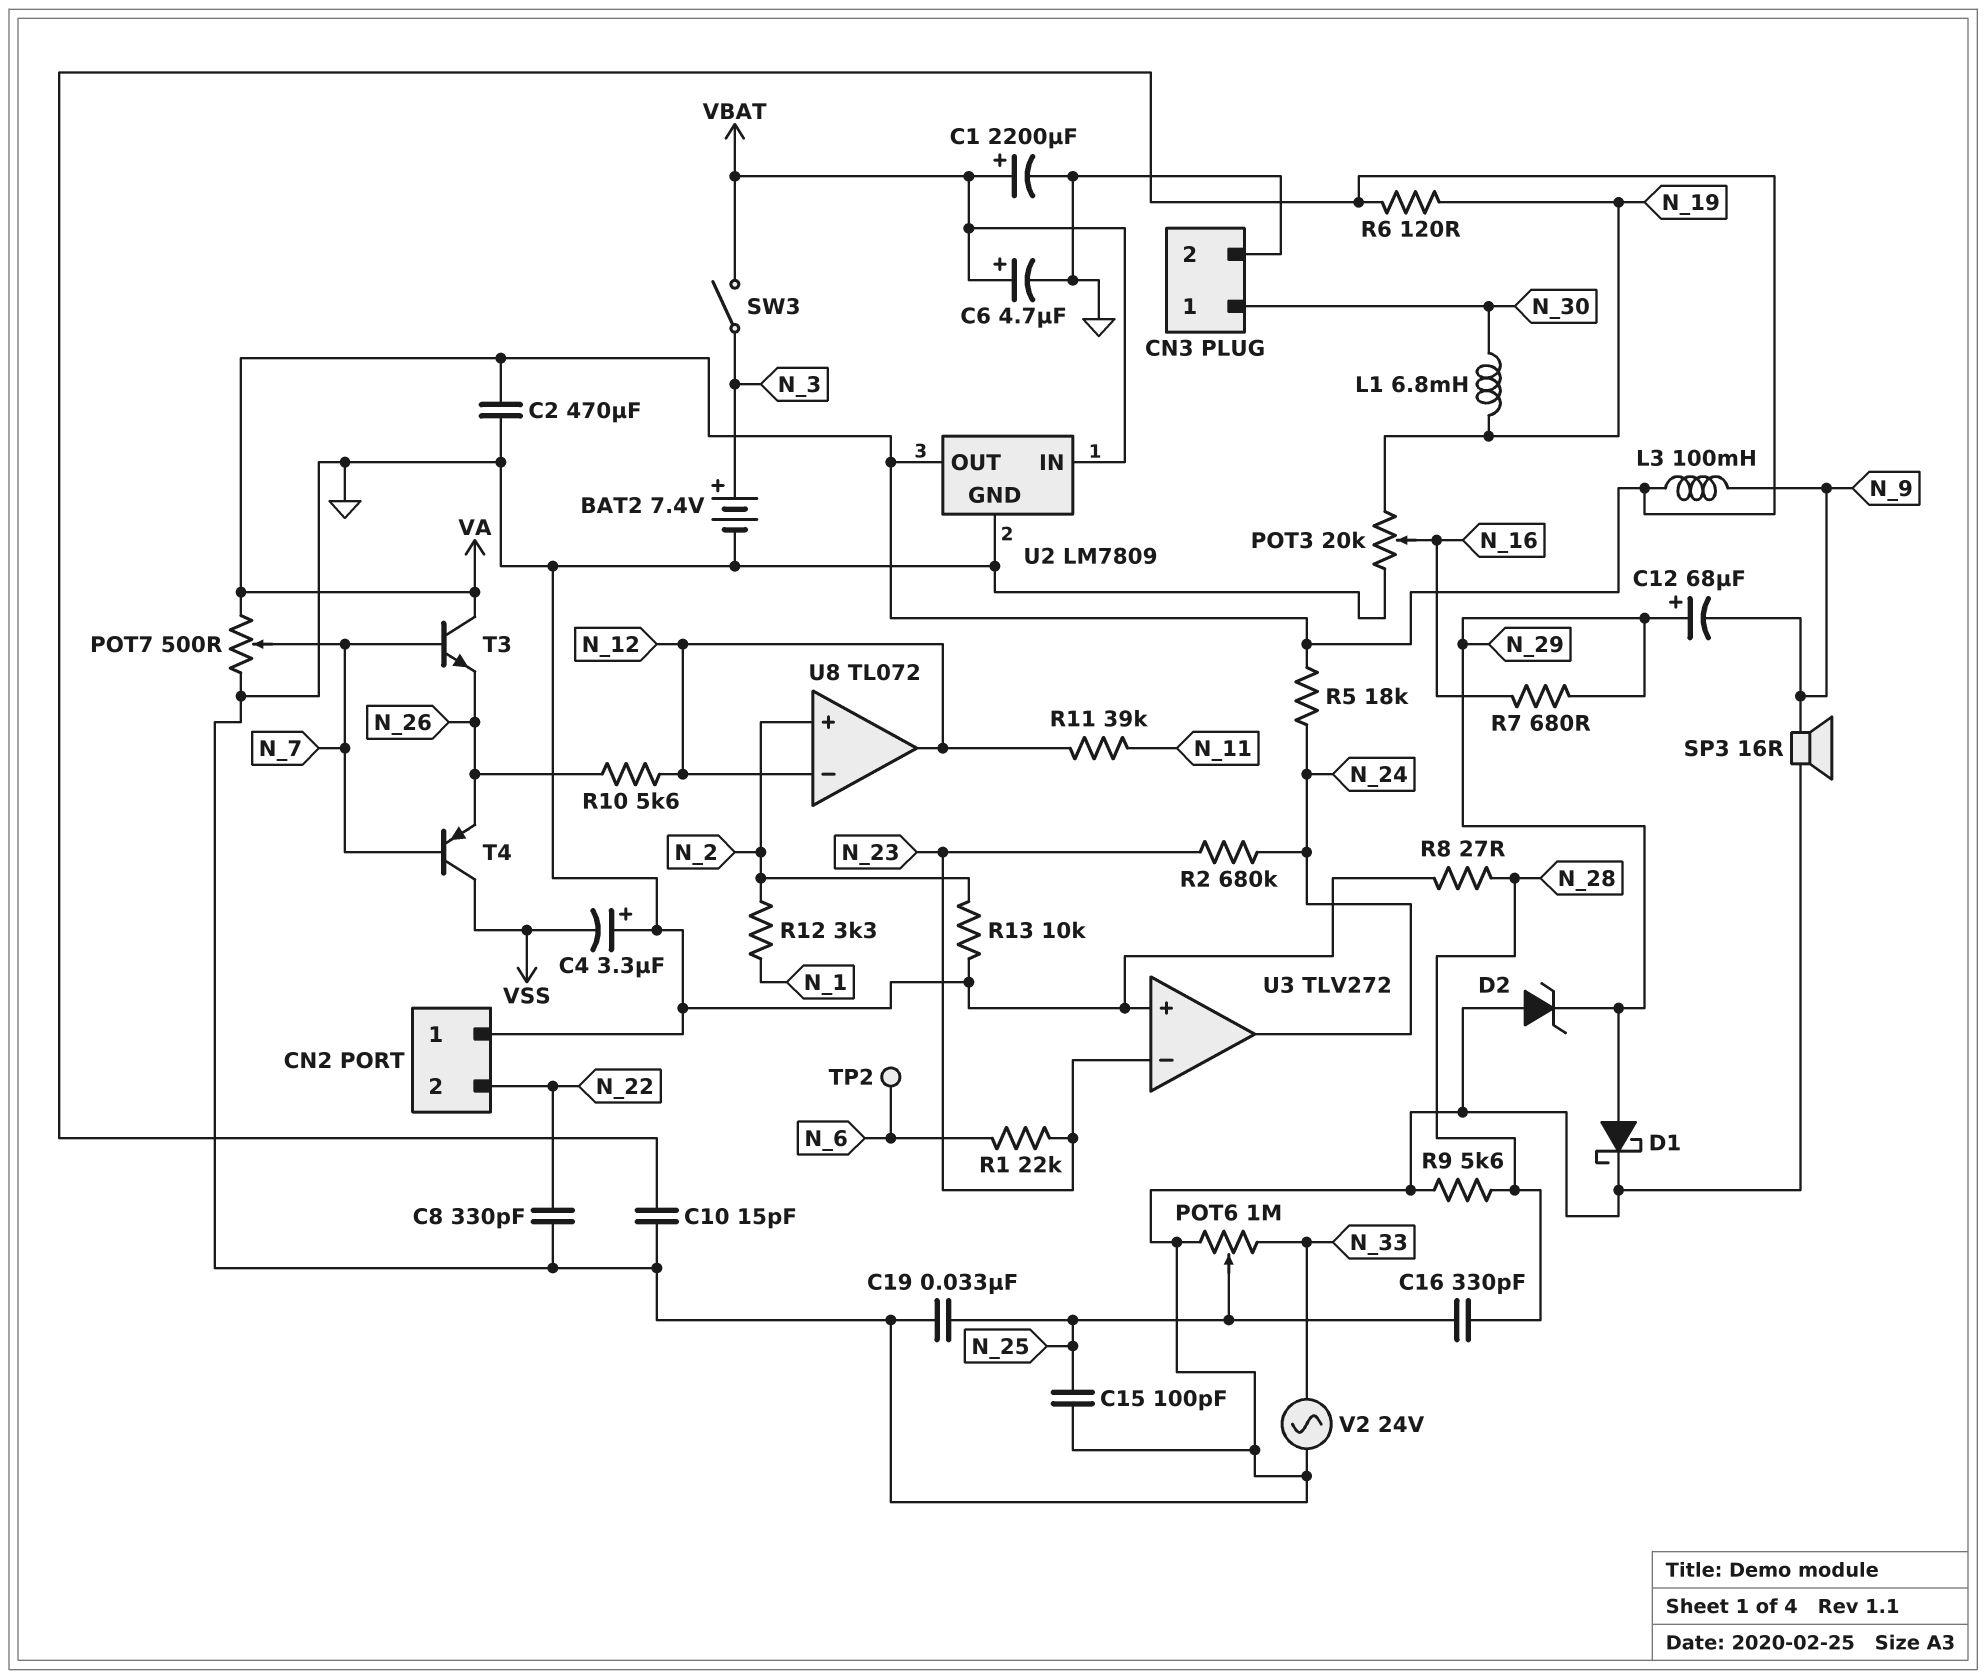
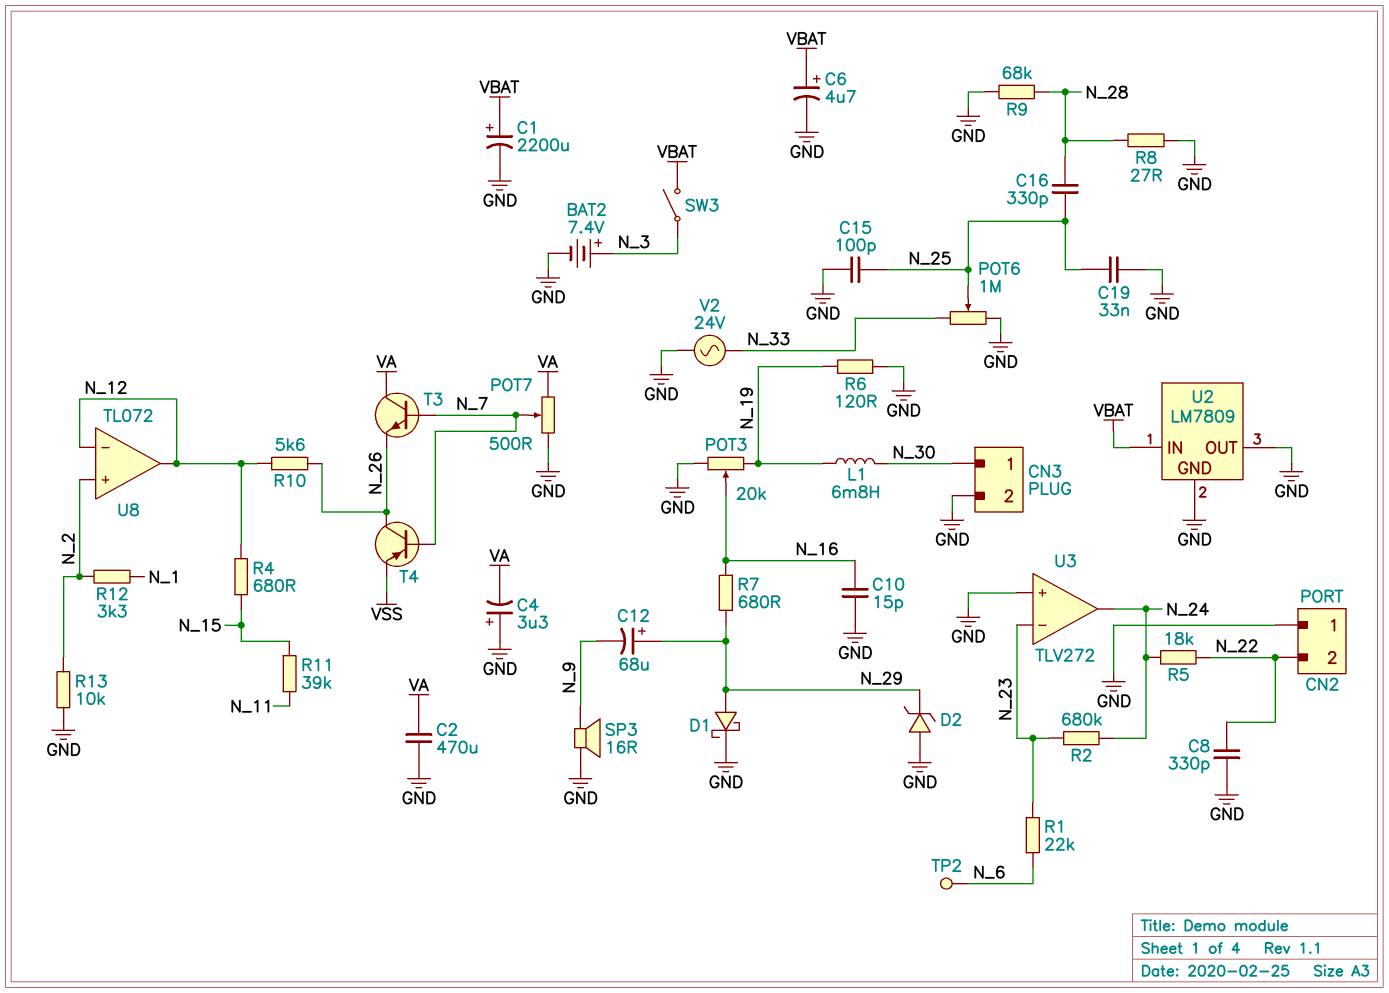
C4: 3.3uF (plus GND, minus VSS) -> 3.3uF (plus GND, minus VA)
C10: 15pF (GND, VA) -> 15pF (GND, N_16)
L3: 100mH (N_9, VA) -> none
R4: none -> 680 (N_12, N_15)
R5: 18k (N_24, VA) -> 18k (N_22, N_24)
R6: 120 (N_19, VA) -> 120 (GND, N_19)
R9: 5.6k (GND, N_28) -> 68k (GND, N_28)
R11: 39k (N_11, N_12) -> 39k (N_11, N_15)
T4: PNP (B N_7, C VSS, E N_26) -> PNP (B N_7, C N_26, E VSS)
U2 pin OUT: VA -> GND

